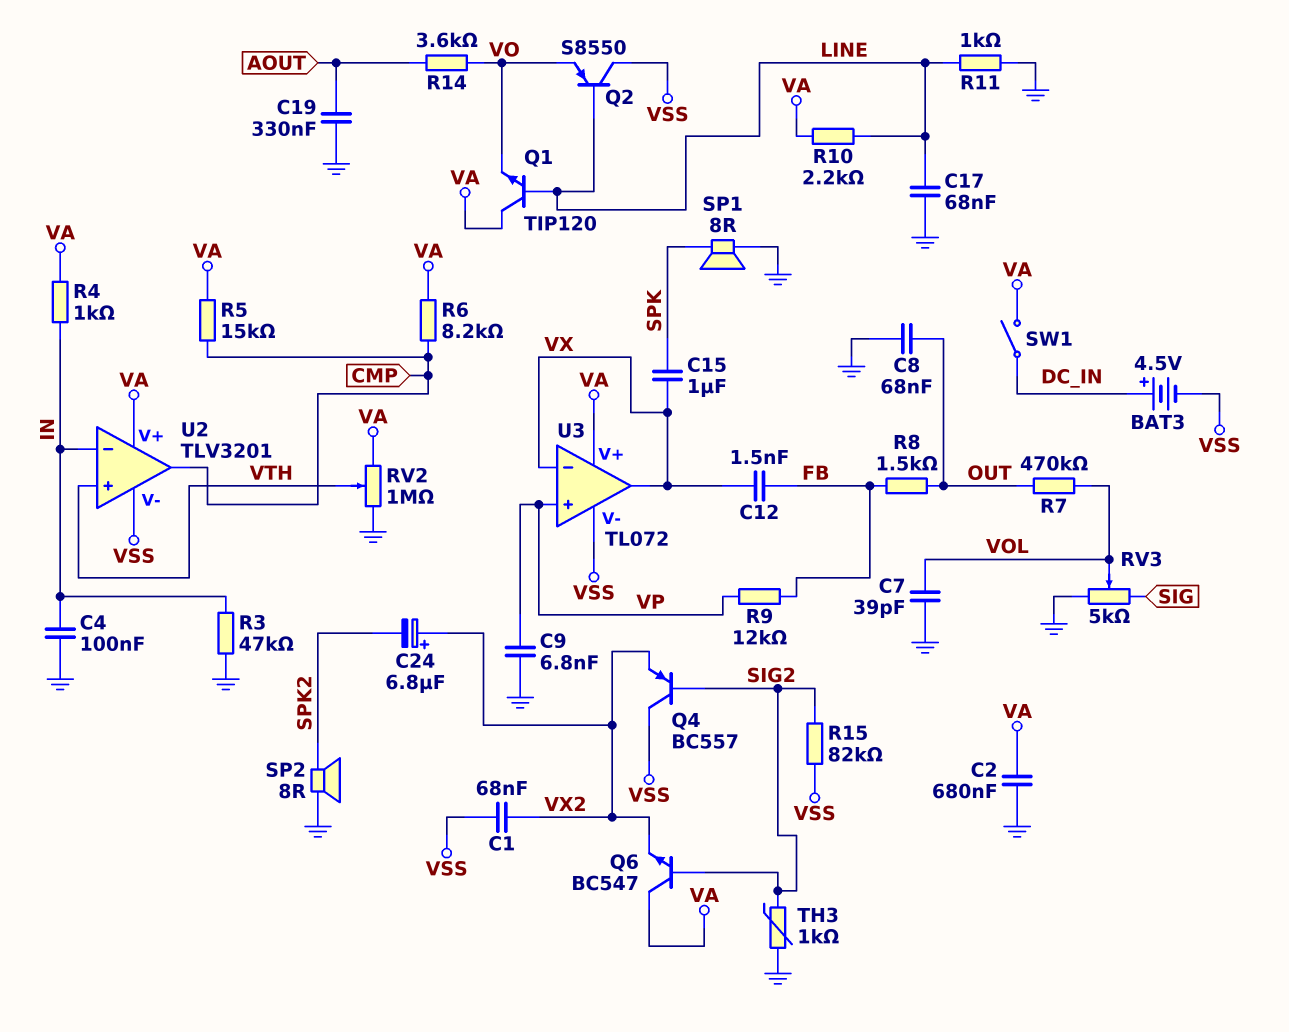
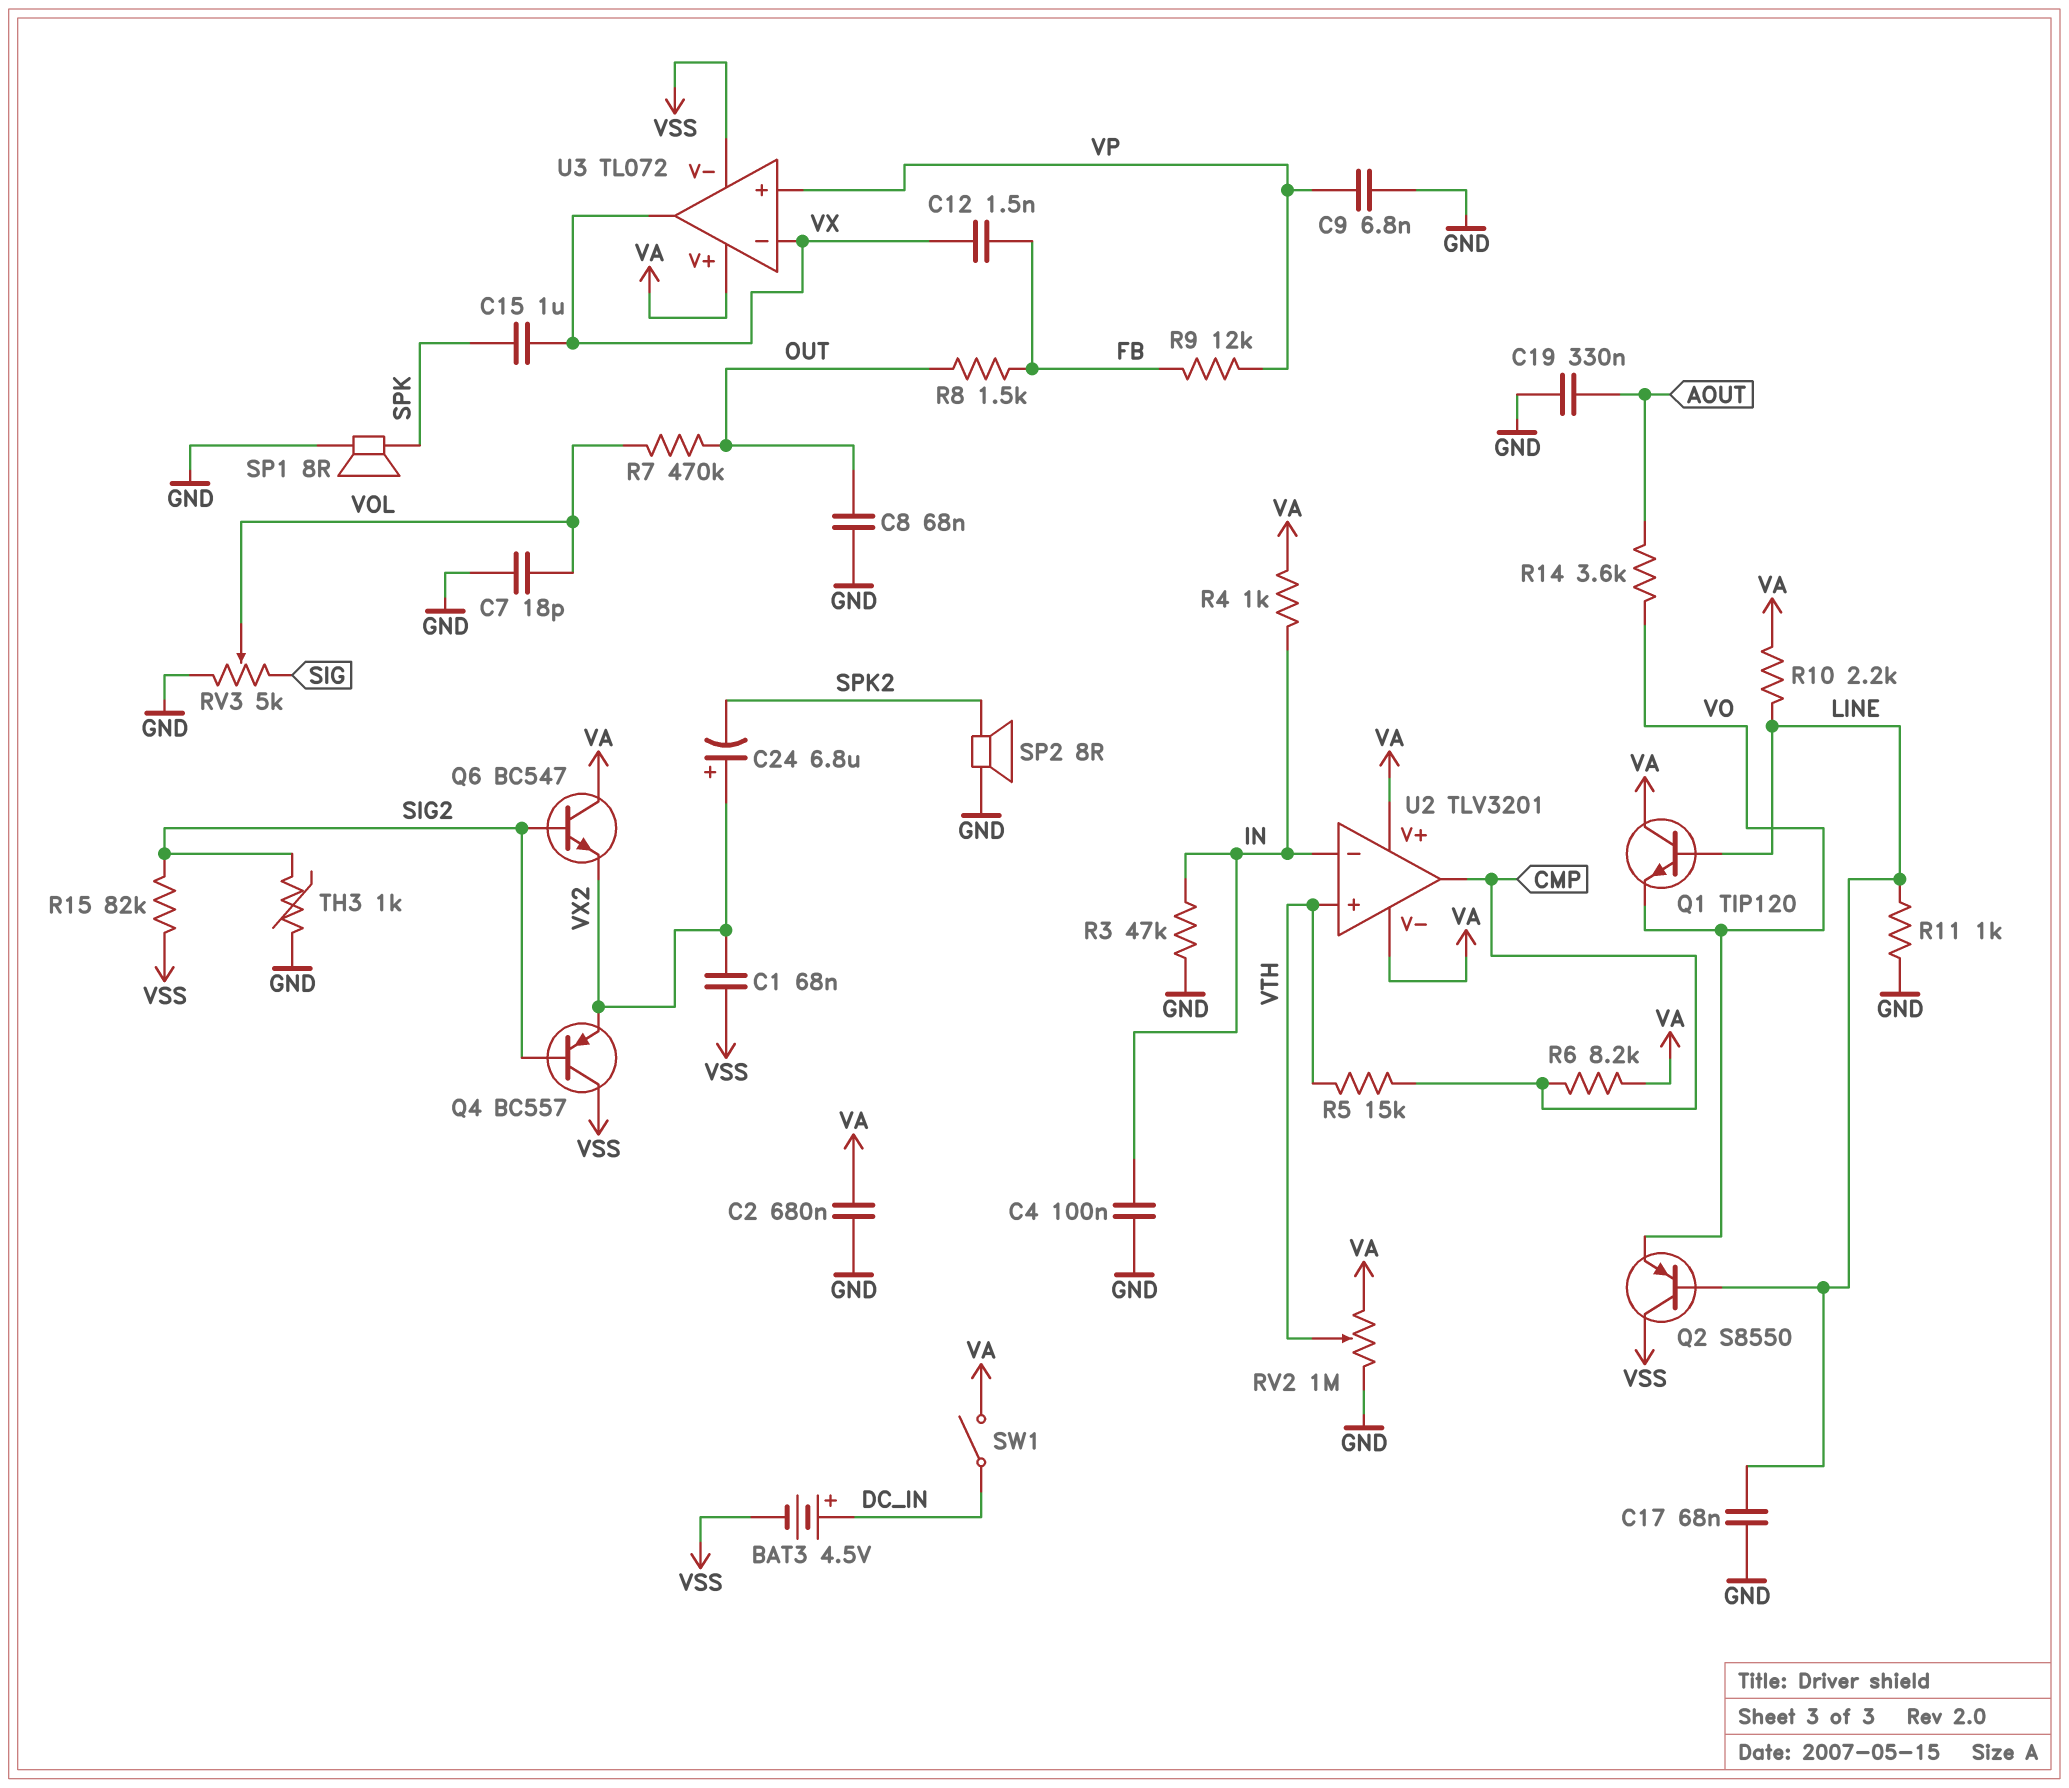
C7: 39pF (GND, VOL) -> 18pF (GND, VOL)
R5: 15k (CMP, VA) -> 15k (CMP, VTH)
U2 pin V-: VSS -> VA

